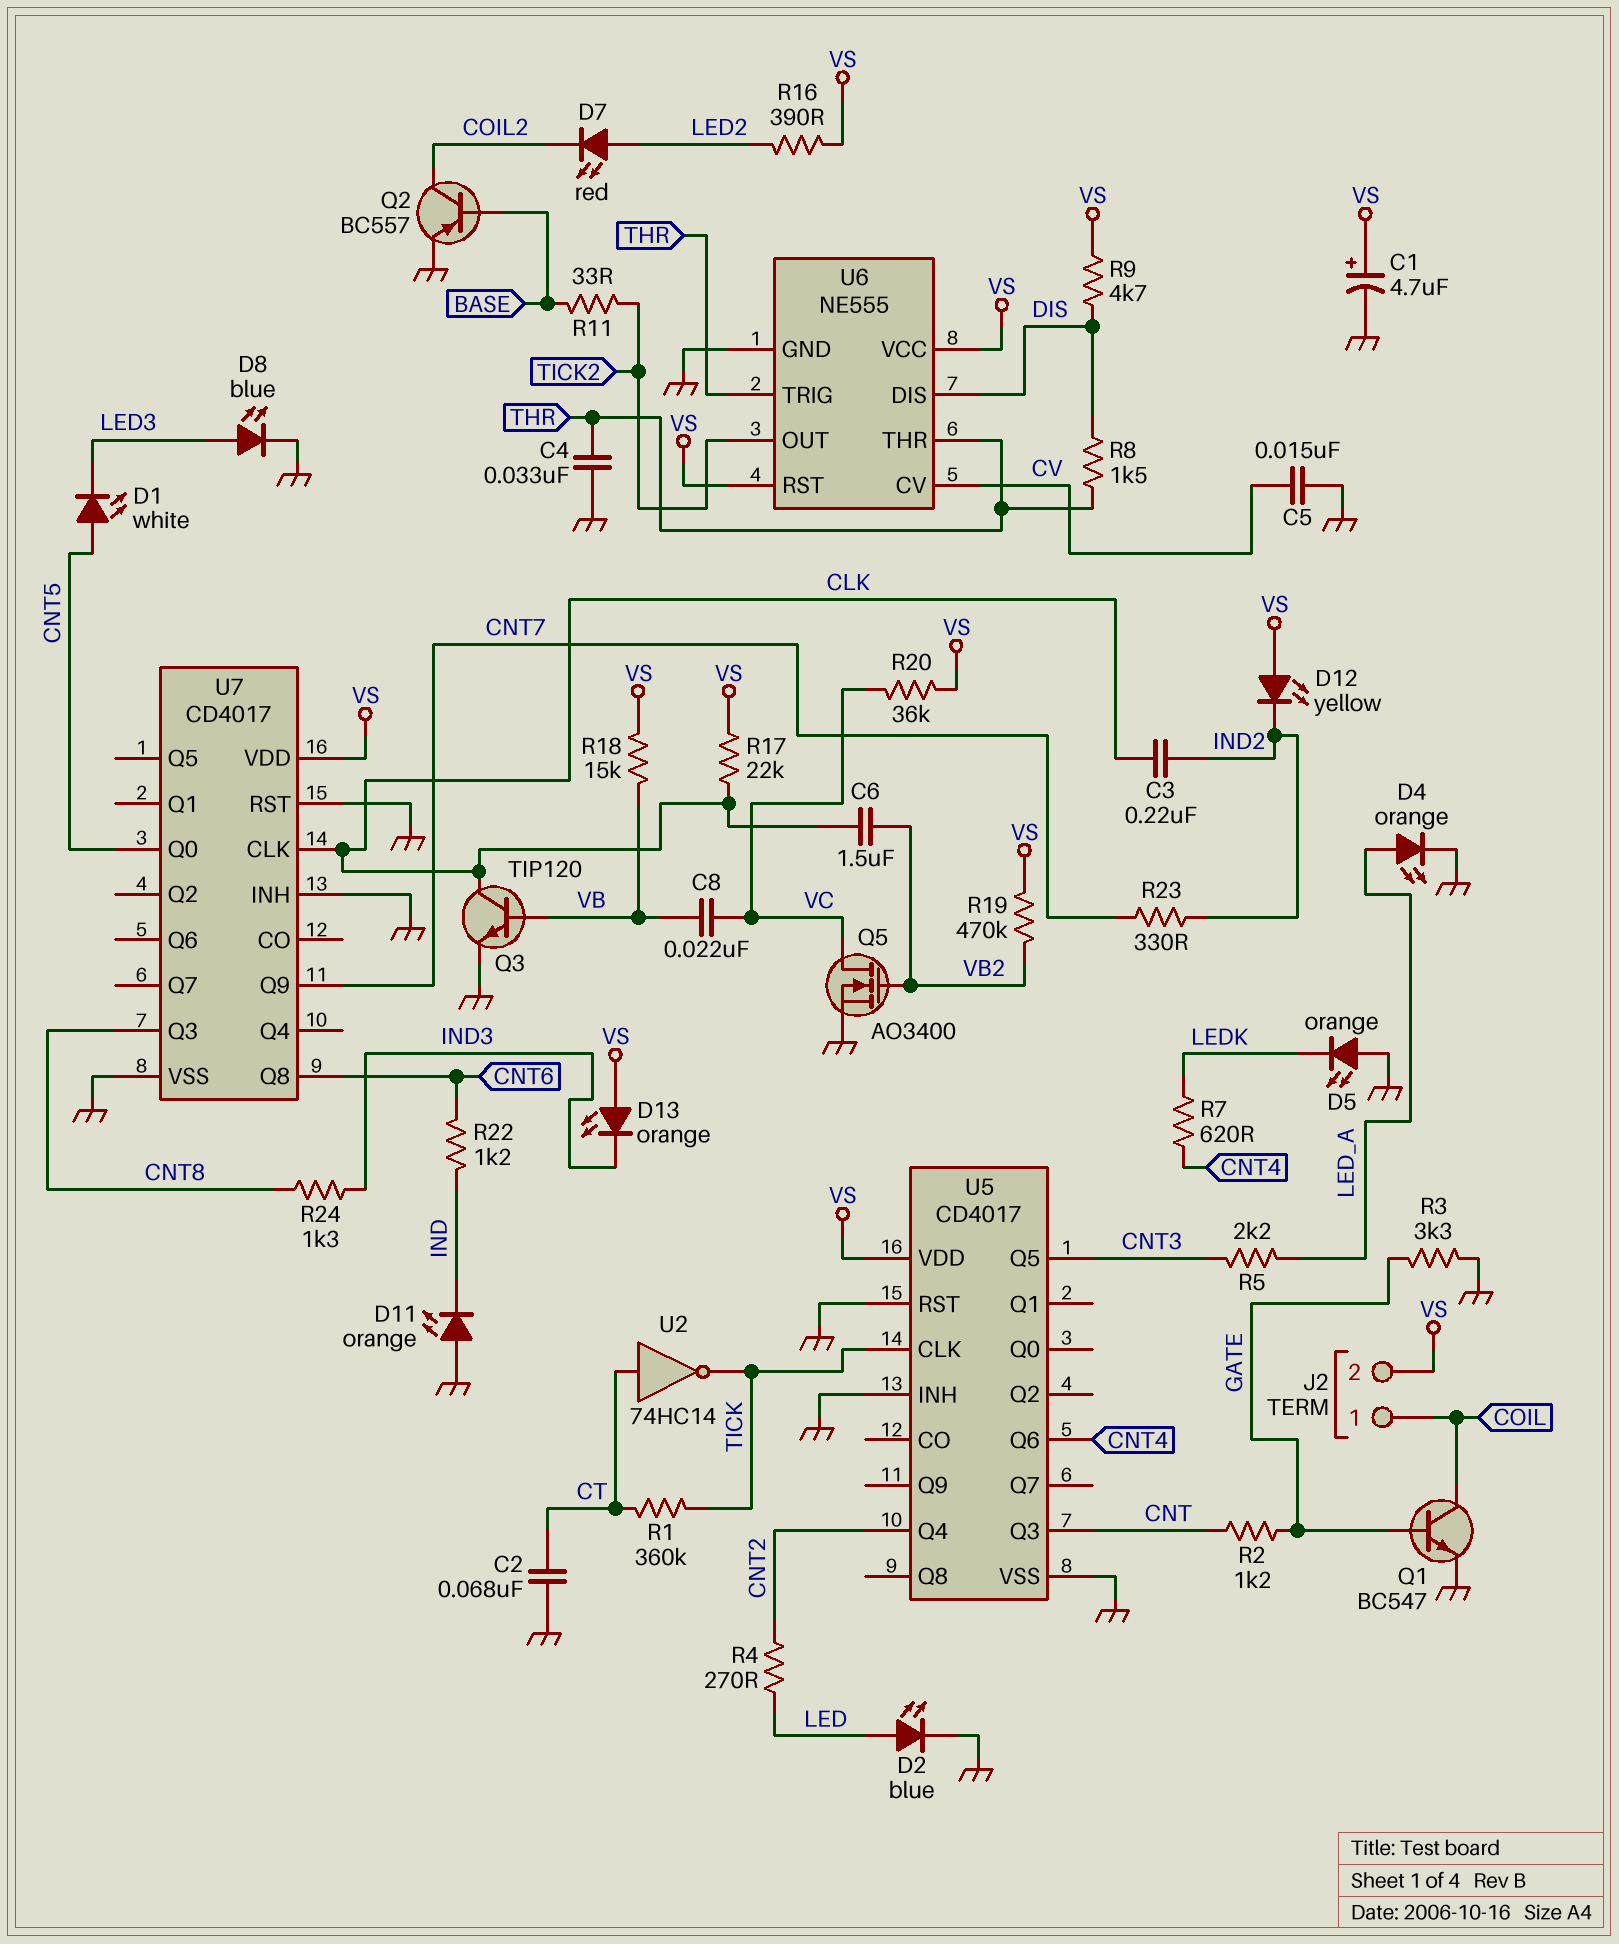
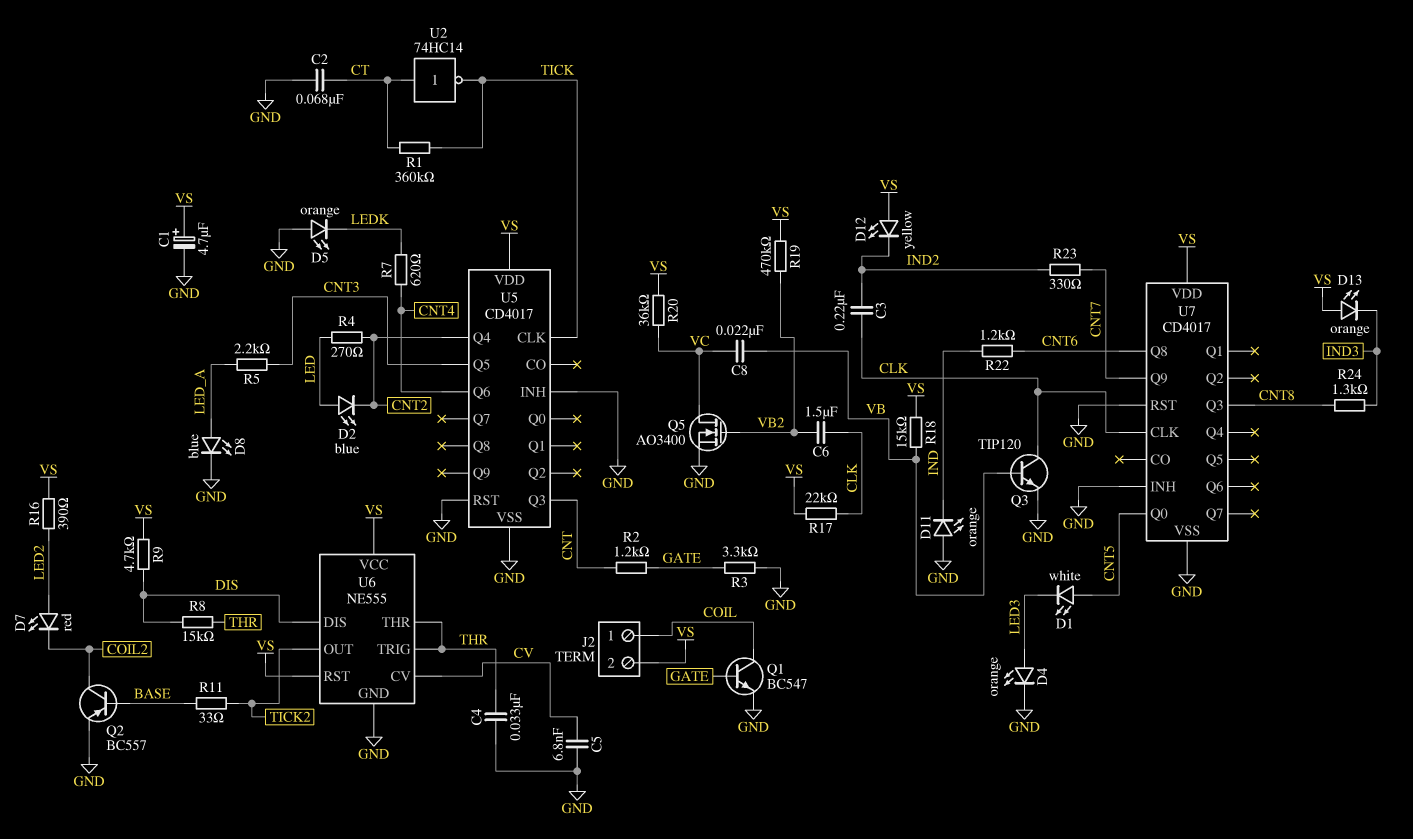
C5: 15nF (CV, GND) -> 6.8nF (CV, GND)
D2: LED blue (A LED, K GND) -> LED blue (A LED, K CNT2)
D4: LED orange (A LED_A, K GND) -> LED orange (A LED3, K GND)
D8: LED blue (A LED3, K GND) -> LED blue (A LED_A, K GND)
R8: 1.5k (DIS, THR) -> 15k (DIS, THR)

